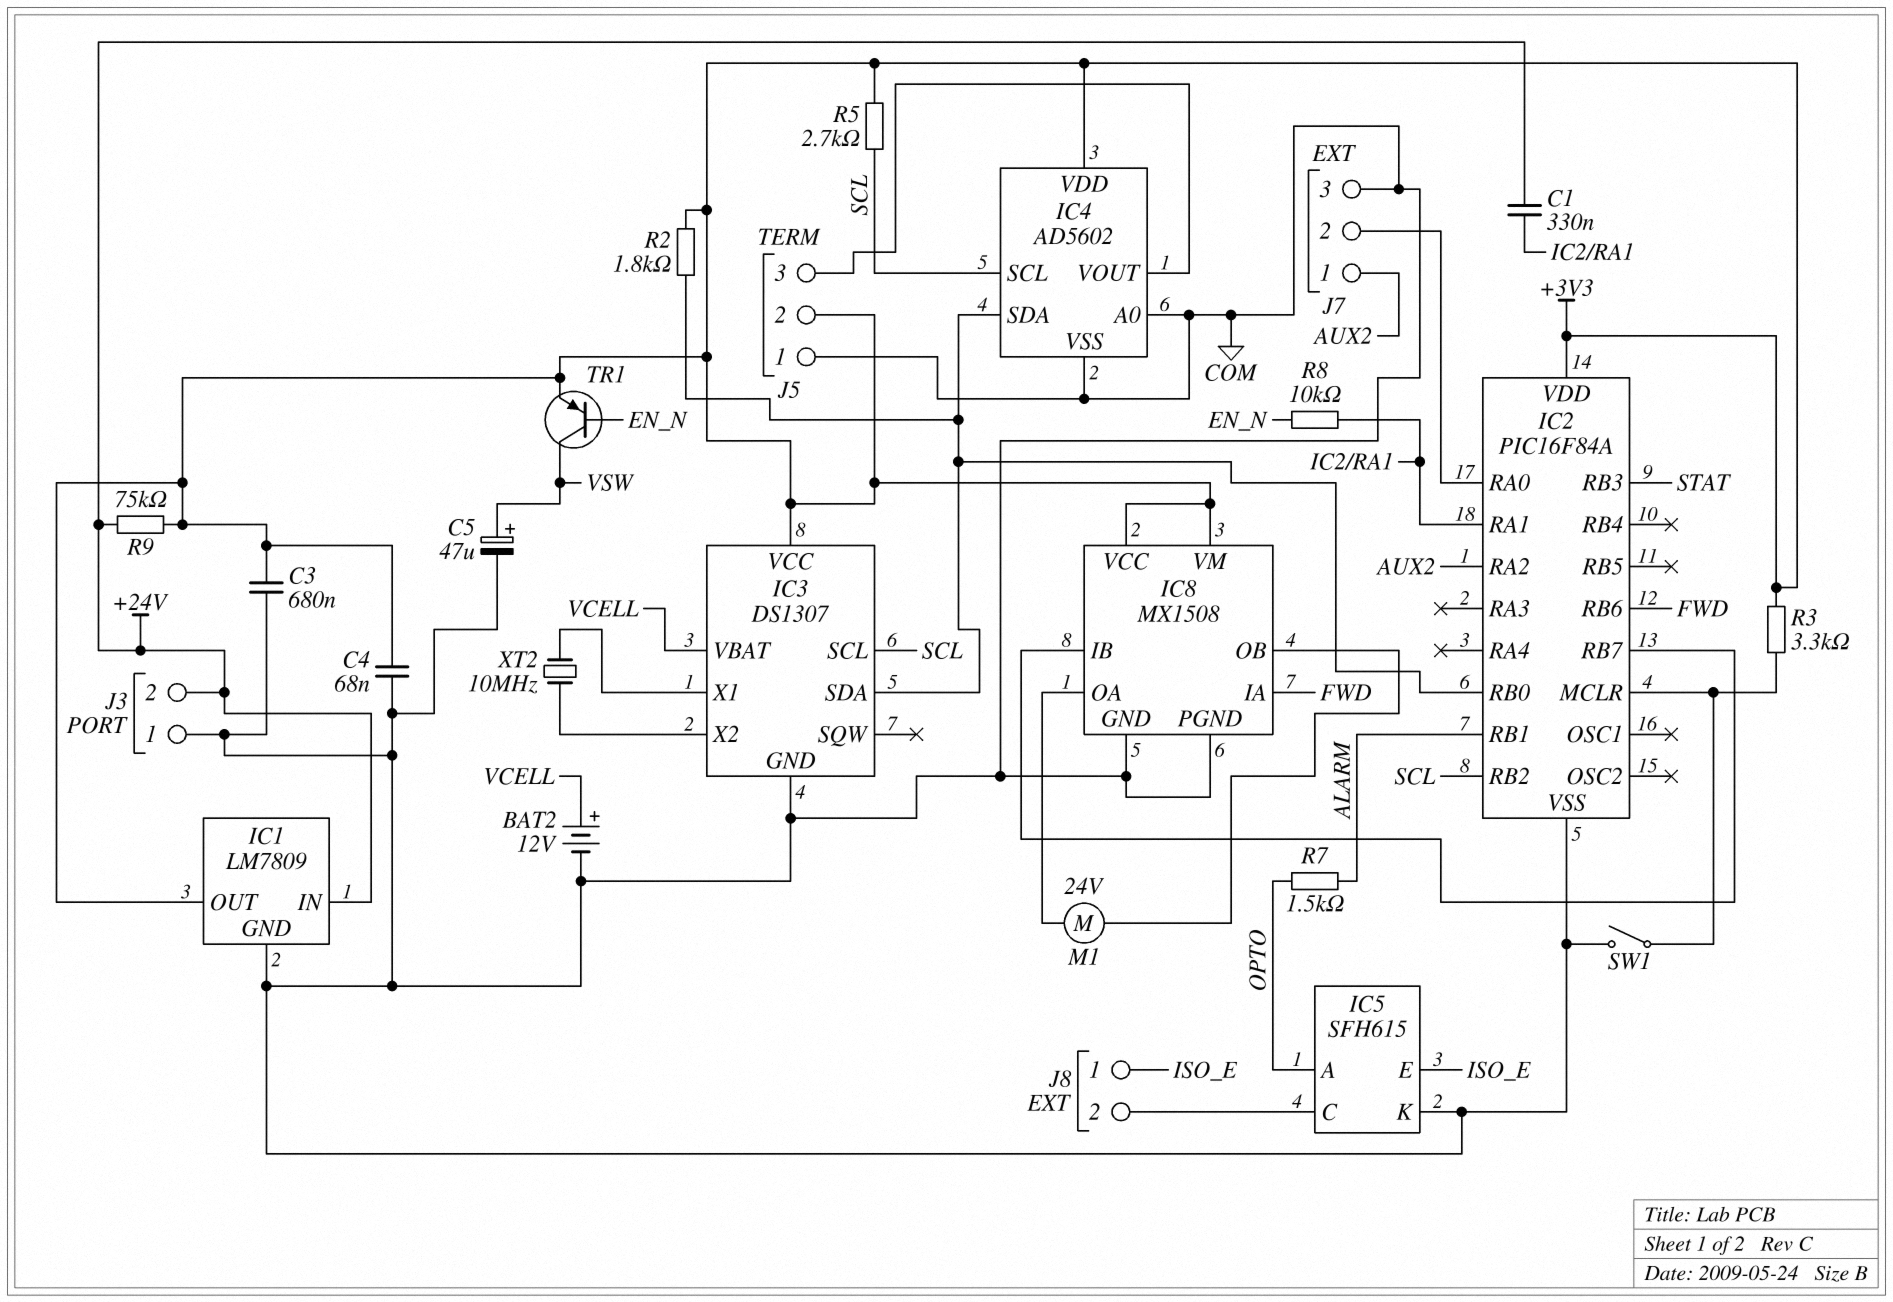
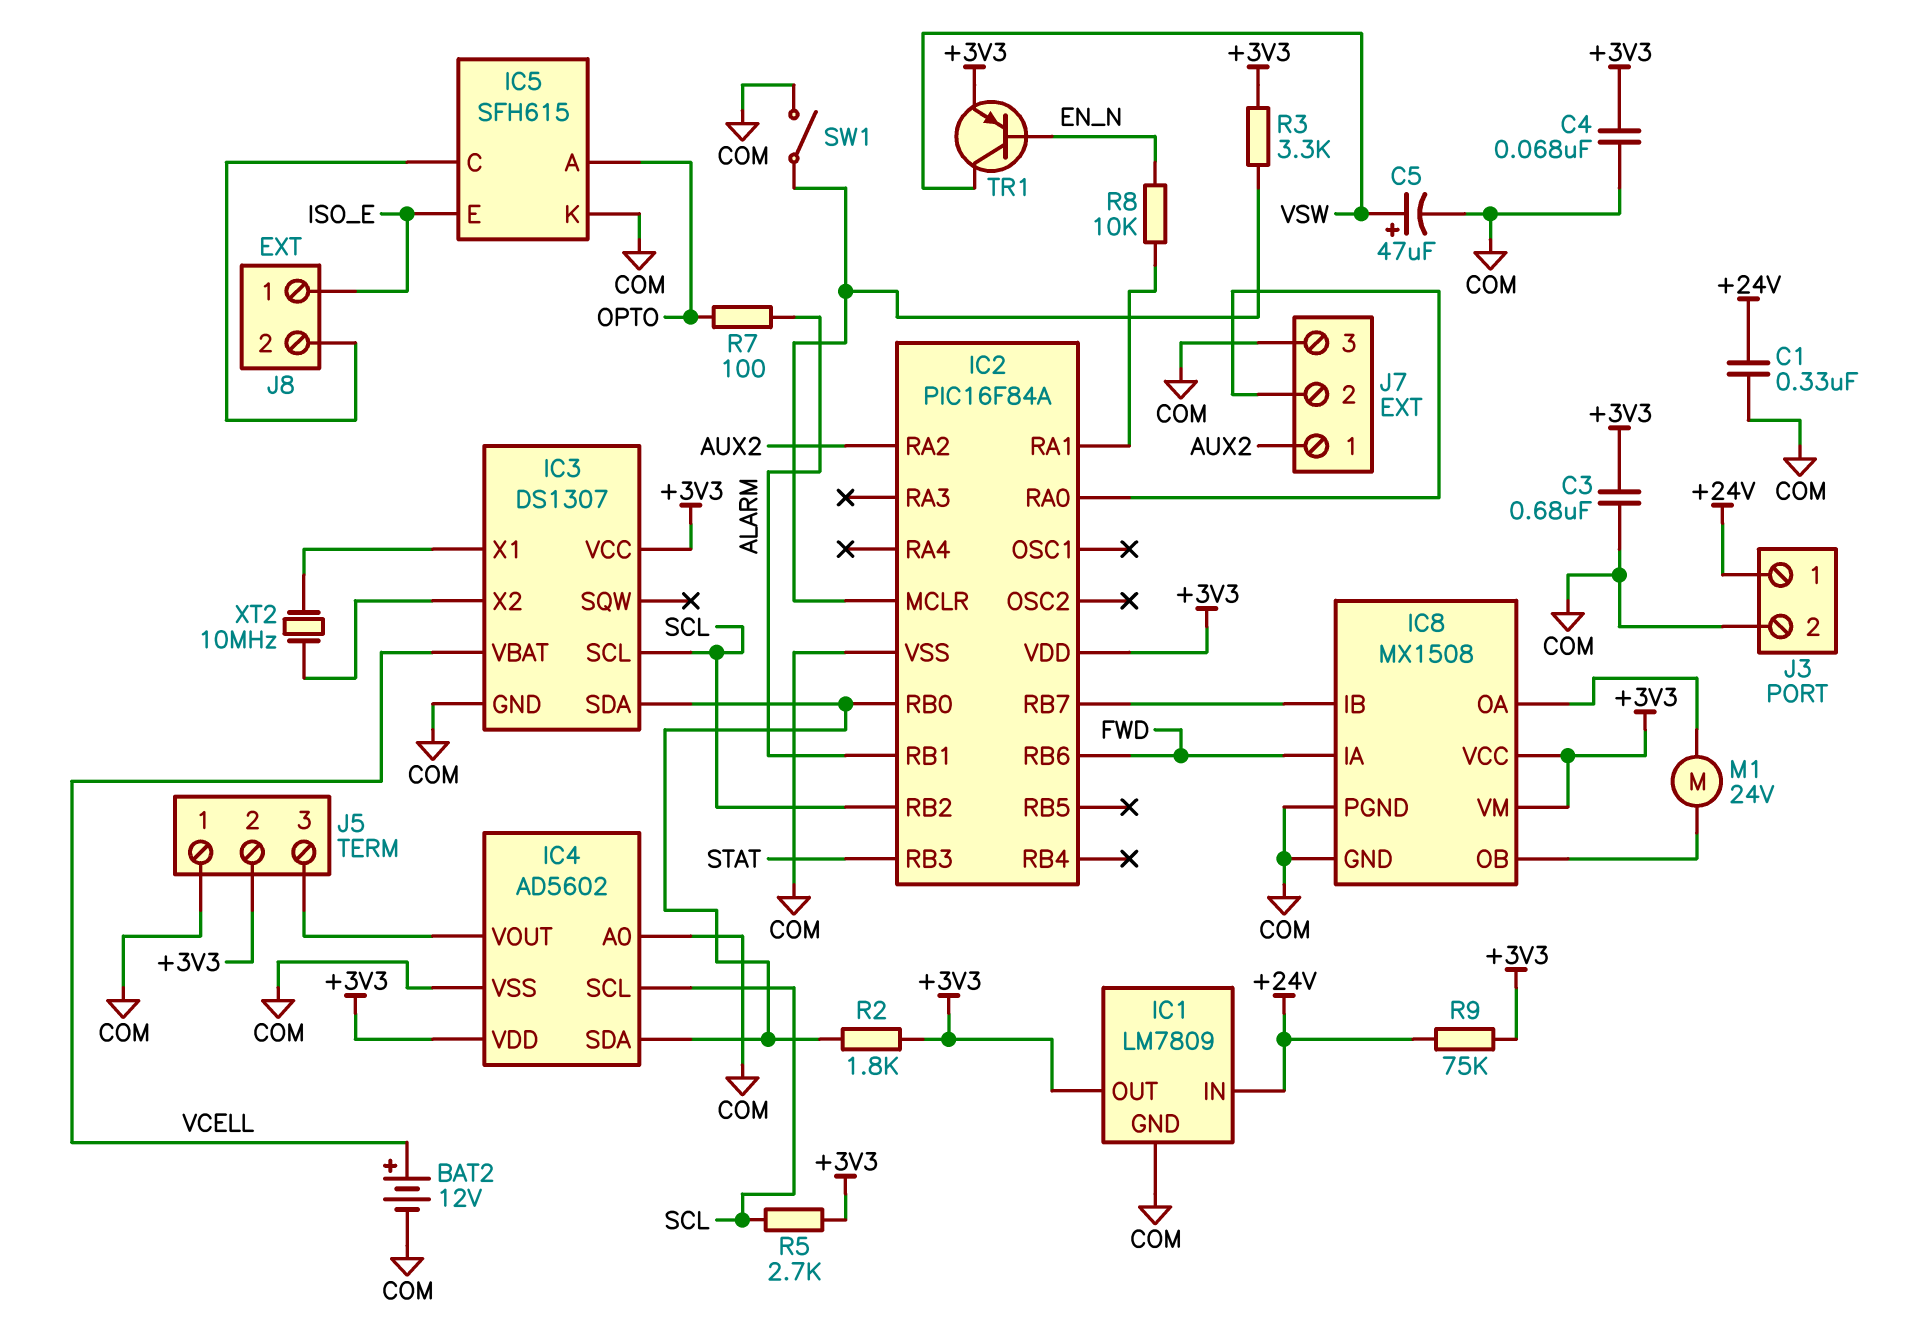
C1: 330nF (+24V, IC2/RA1) -> 330nF (+24V, COM)
J3 pin 1: COM -> +24V
J3 pin 2: +24V -> COM
R7: 1.5k (ALARM, OPTO) -> 100 (ALARM, OPTO)

